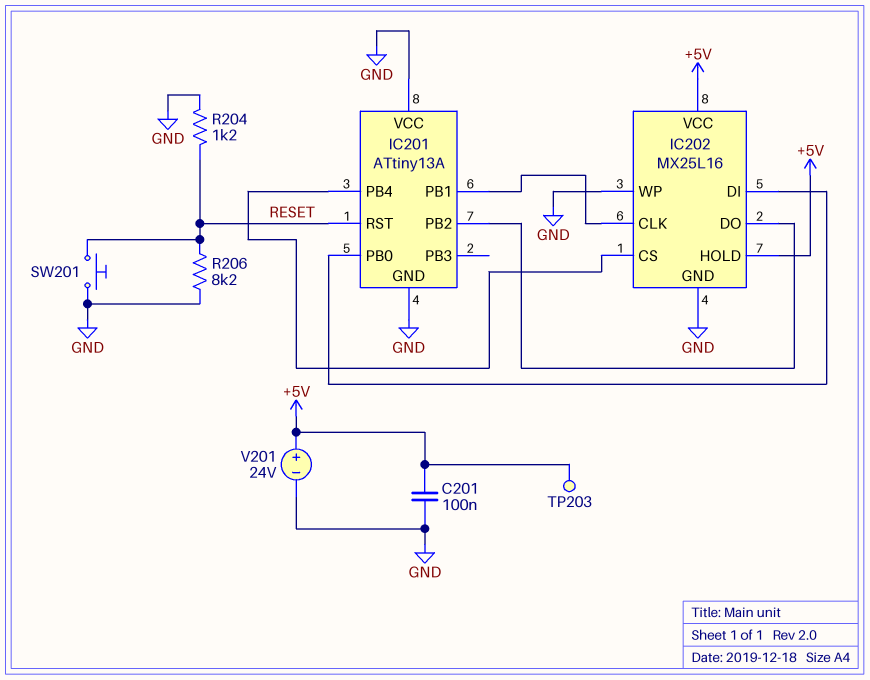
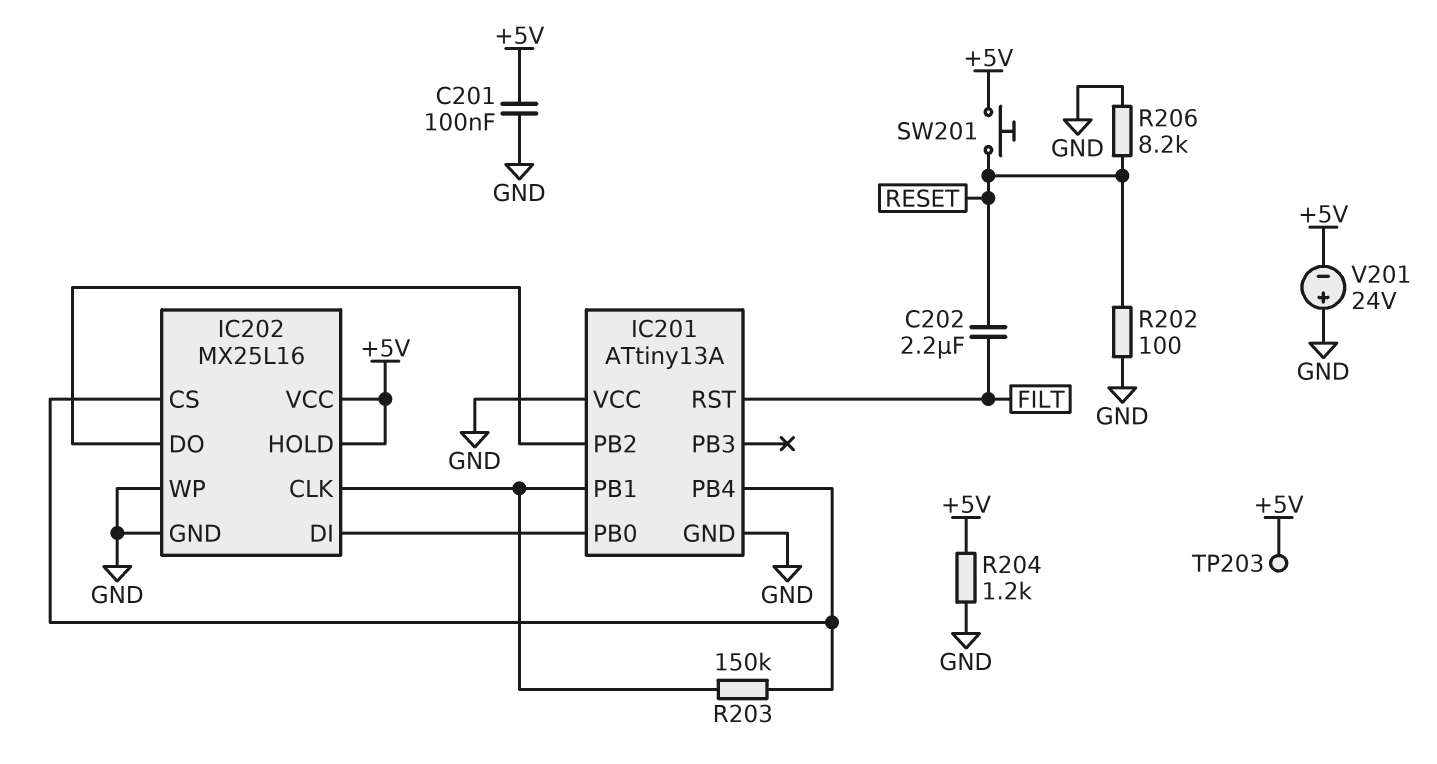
C202: none -> 2.2uF (FILT, RESET)
IC201 pin RST: RESET -> FILT
R202: none -> 100 (GND, RESET)
R203: none -> 150k (IC201/PB1, IC201/PB4)
R204: 1.2k (GND, RESET) -> 1.2k (+5V, GND)
SW201: button (GND, RESET) -> button (+5V, RESET)
V201: 24V (plus +5V, minus GND) -> 24V (plus GND, minus +5V)

